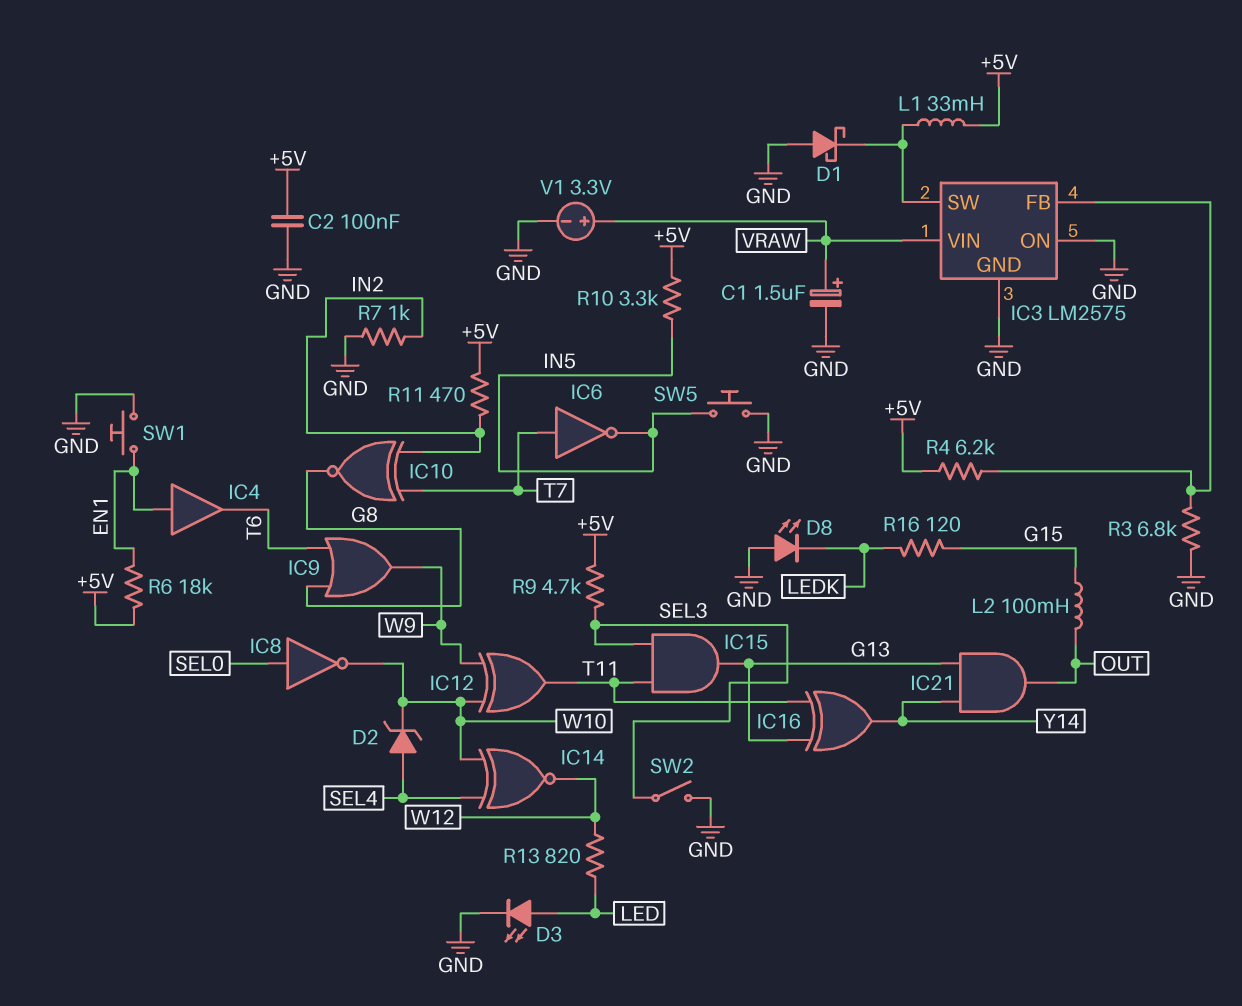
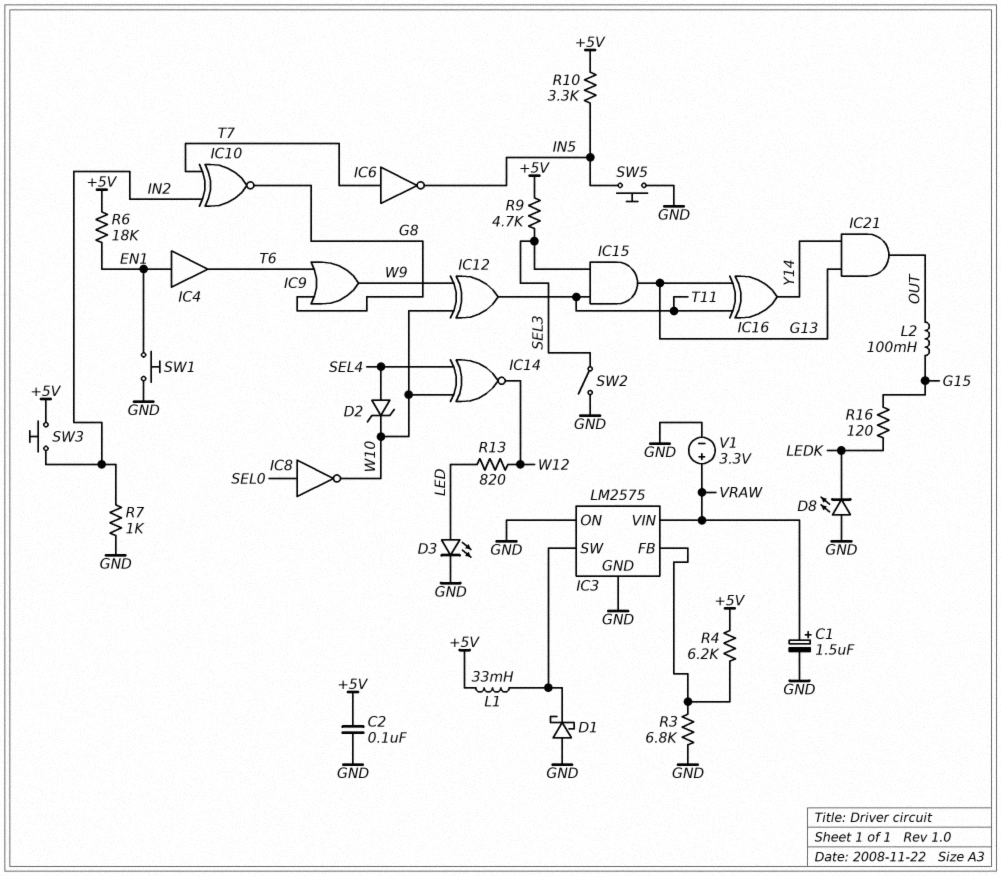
R11: 470 (+5V, IN2) -> none
SW3: none -> button (+5V, IN2)

